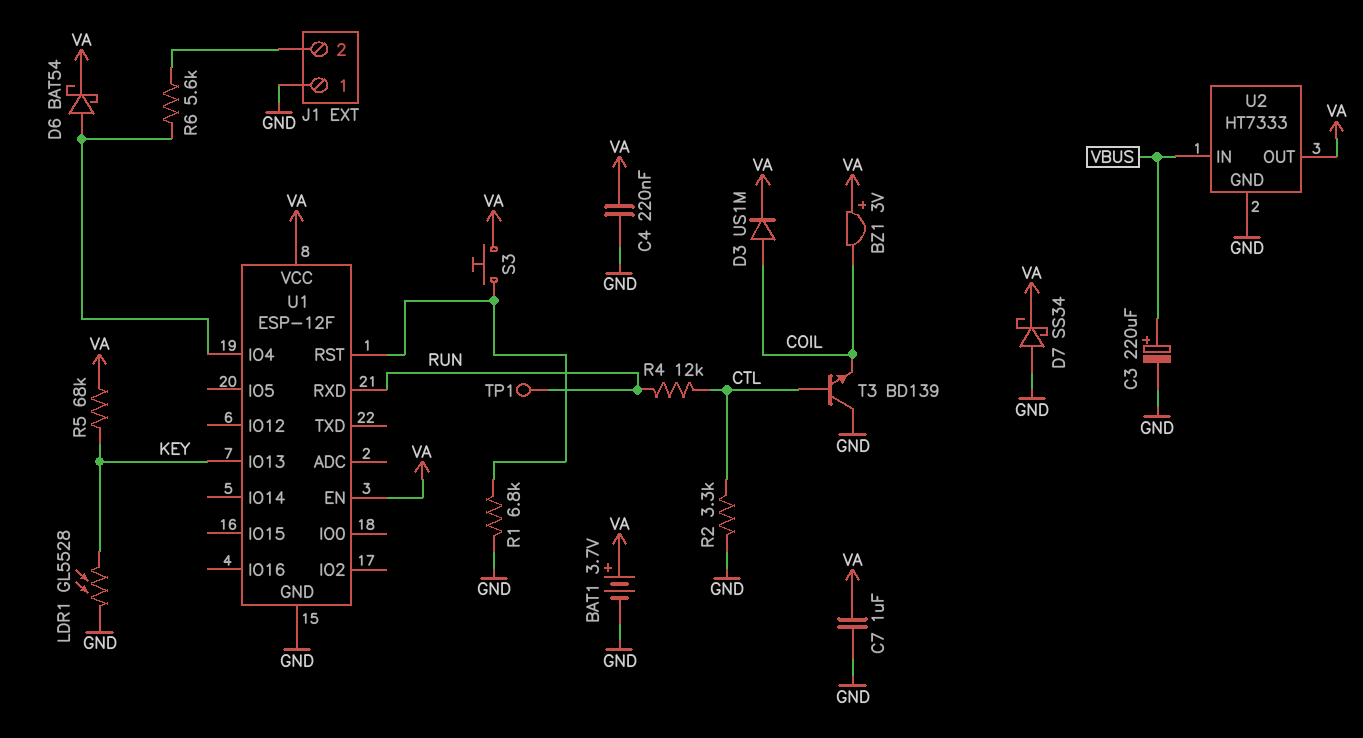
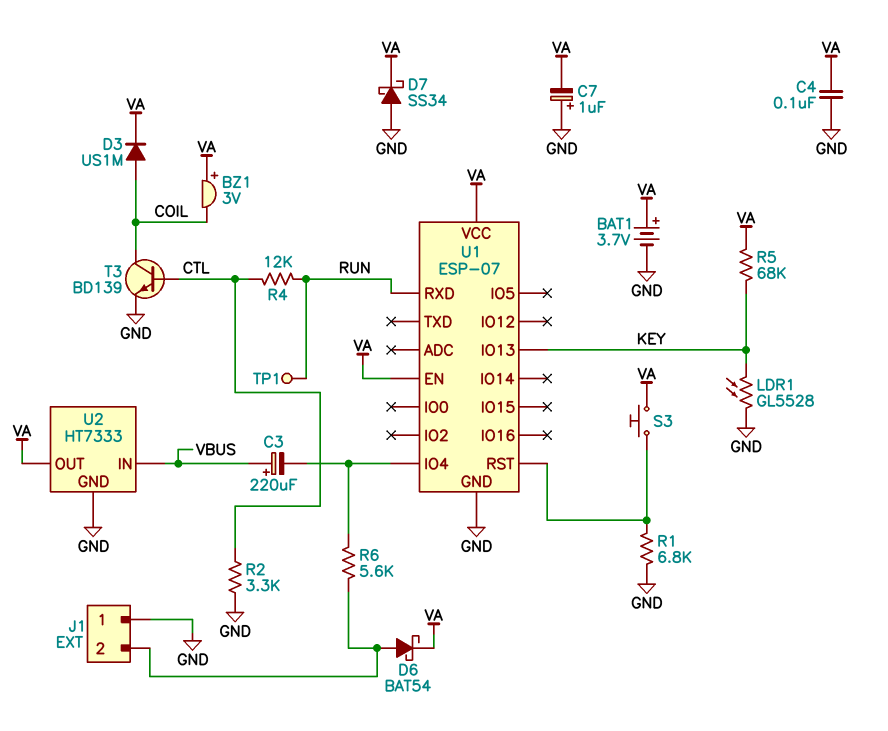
C3: 220uF (plus VBUS, minus GND) -> 220uF (plus VBUS, minus U1/IO4)
C4: 220nF (GND, VA) -> 100nF (GND, VA)
C7: 1uF (GND, VA) -> 1uF (plus GND, minus VA)
D6: schottky BAT54 (A U1/IO4, K VA) -> schottky BAT54 (A J1/2, K VA)
T3: NPN BD139 (B CTL, C GND, E COIL) -> NPN BD139 (B CTL, C COIL, E GND)
U1: ESP-12F -> ESP-07

